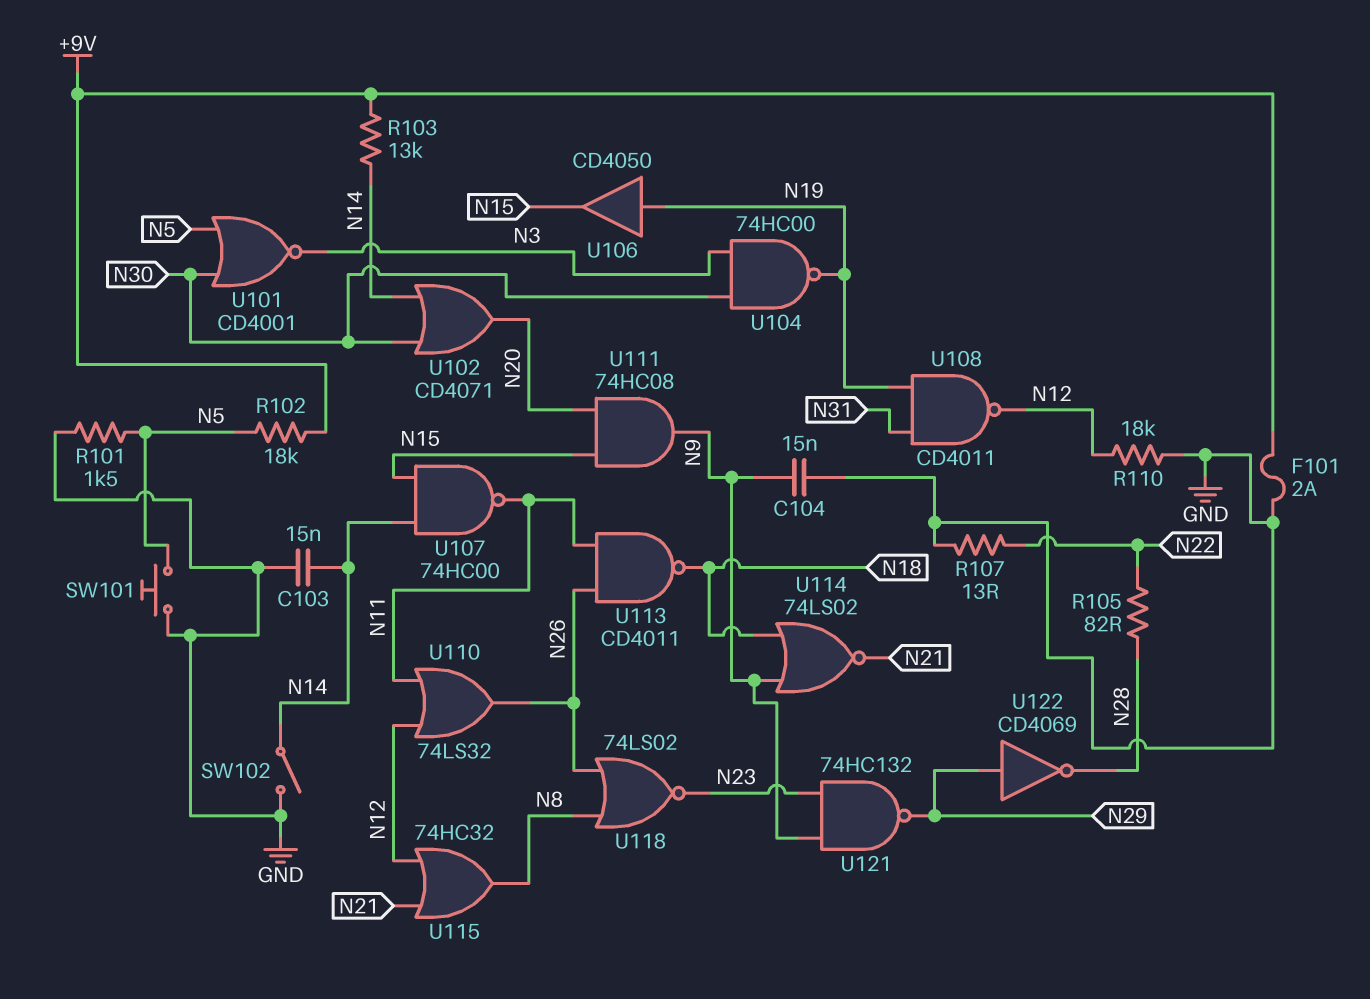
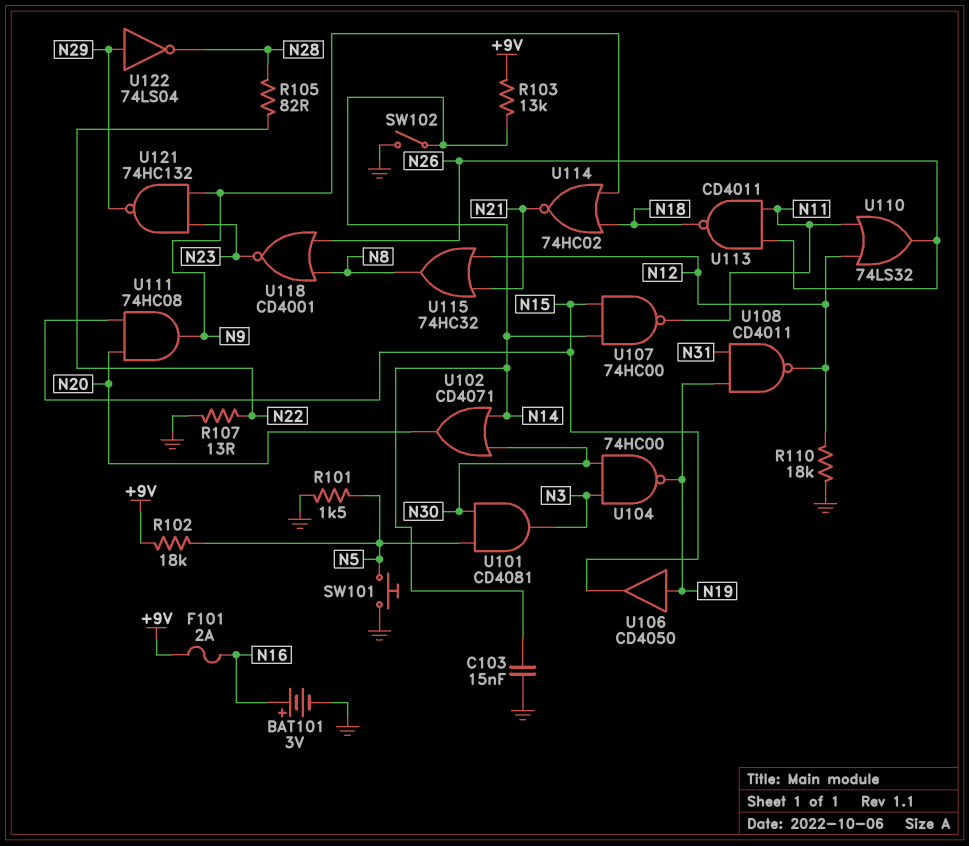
BAT101: none -> 3V (plus N16, minus GND)
C104: 15nF (GND, N9) -> none
F101: 2A (+9V, GND) -> 2A (+9V, N16)
U101: NOR CD4001 (in N5, in N30, out N3) -> AND CD4081 (in N5, in N30, out N3)
U114: NOR 74LS02 (in N9, in N18, out N21) -> NOR 74HC02 (in N9, in N18, out N21)
U118: NOR 74LS02 (in N8, in N26, out N23) -> NOR CD4001 (in N8, in N26, out N23)
U122: NOT CD4069 (in N29, out N28) -> NOT 74LS04 (in N29, out N28)

